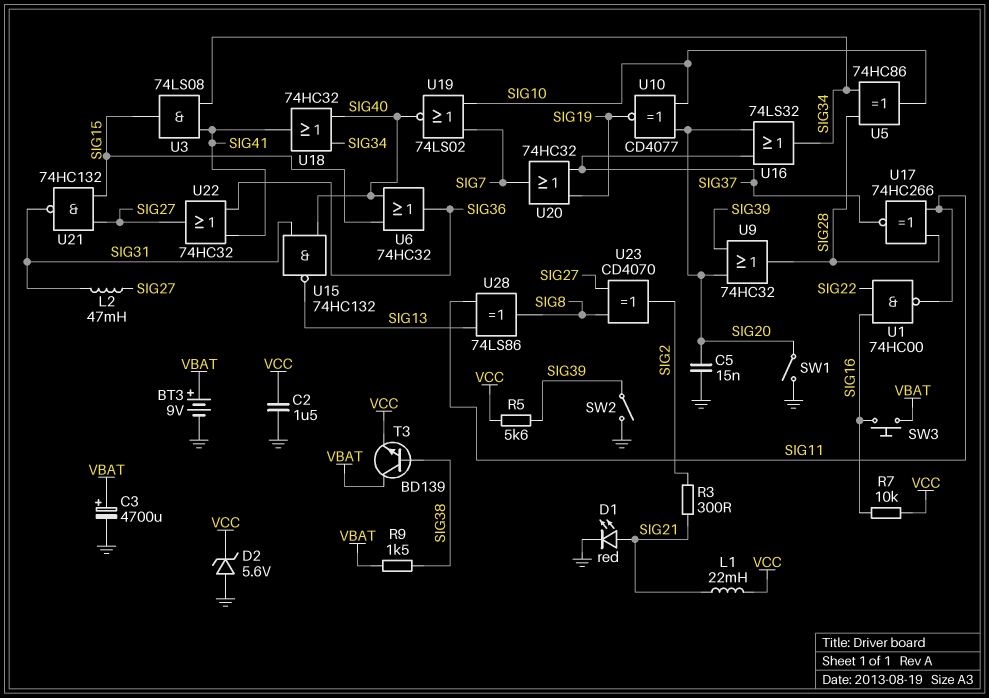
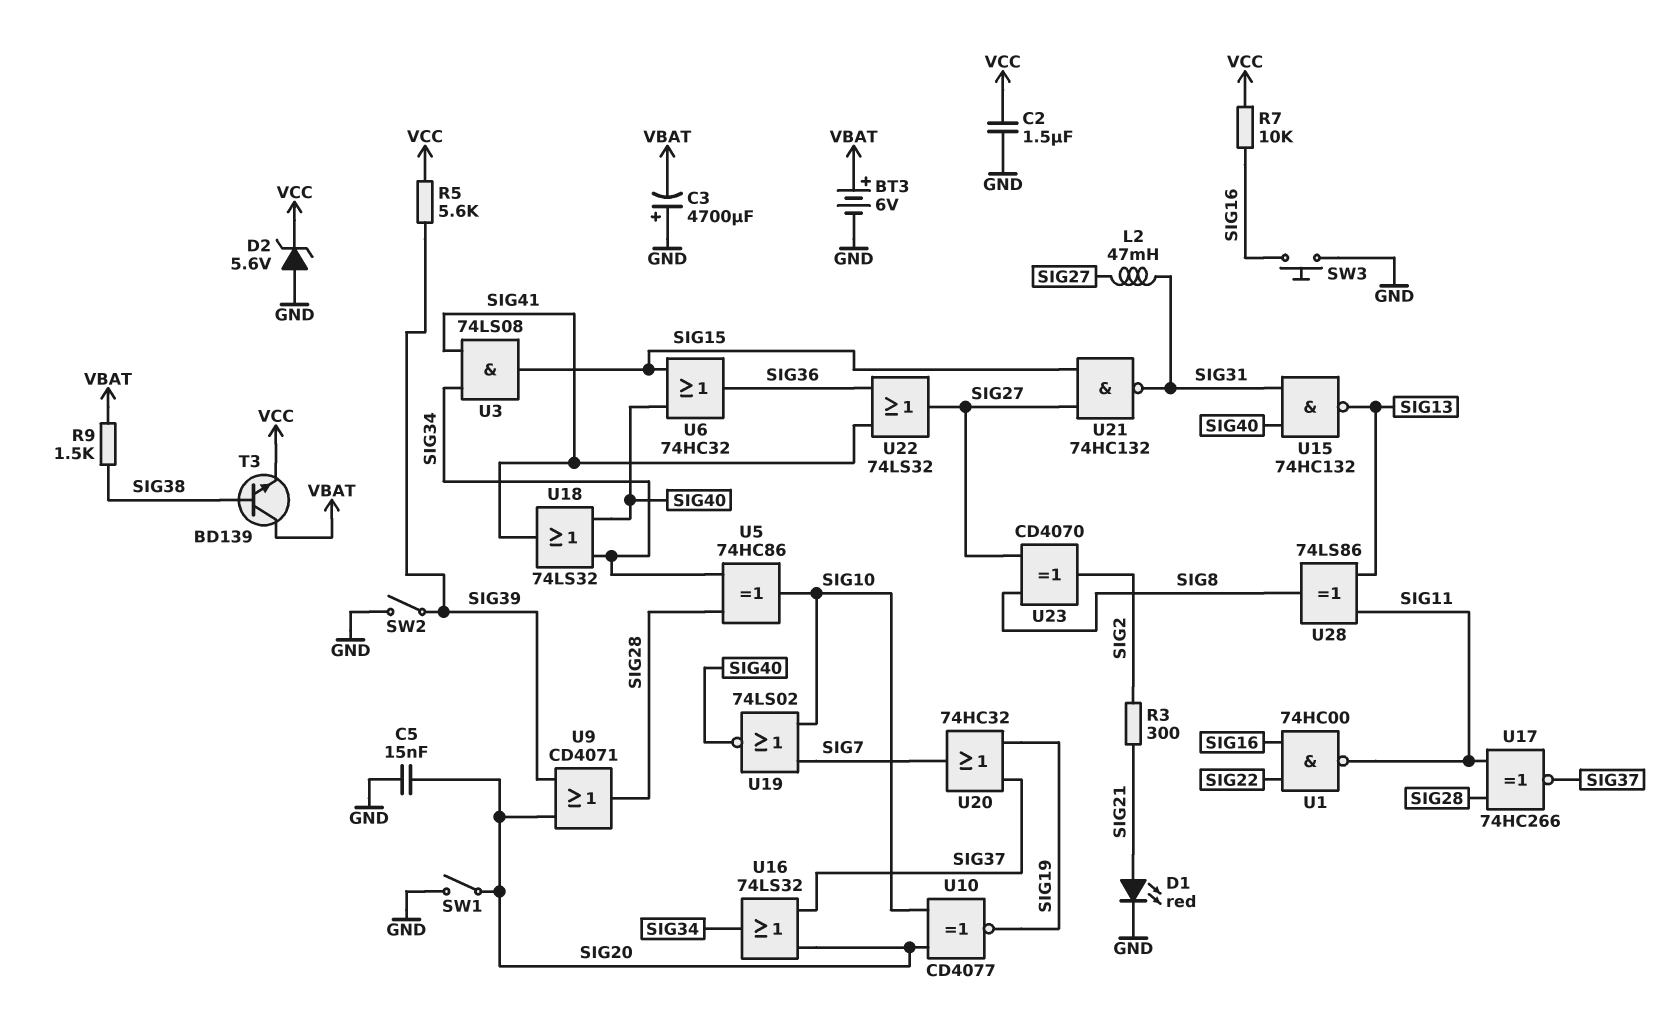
BT3: 9V (plus VBAT, minus GND) -> 6V (plus VBAT, minus GND)
C3: 4700uF (plus VBAT, minus GND) -> 4700uF (plus GND, minus VBAT)
L1: 22mH (SIG21, VCC) -> none
SW3: button (SIG16, VBAT) -> button (GND, SIG16)
U9: OR 74HC32 (in SIG20, in SIG39, out SIG28) -> OR CD4071 (in SIG20, in SIG39, out SIG28)
U18: OR 74HC32 (in SIG34, in SIG40, out SIG41) -> OR 74LS32 (in SIG34, in SIG40, out SIG41)
U22: OR 74HC32 (in SIG36, in SIG41, out SIG27) -> OR 74LS32 (in SIG36, in SIG41, out SIG27)

